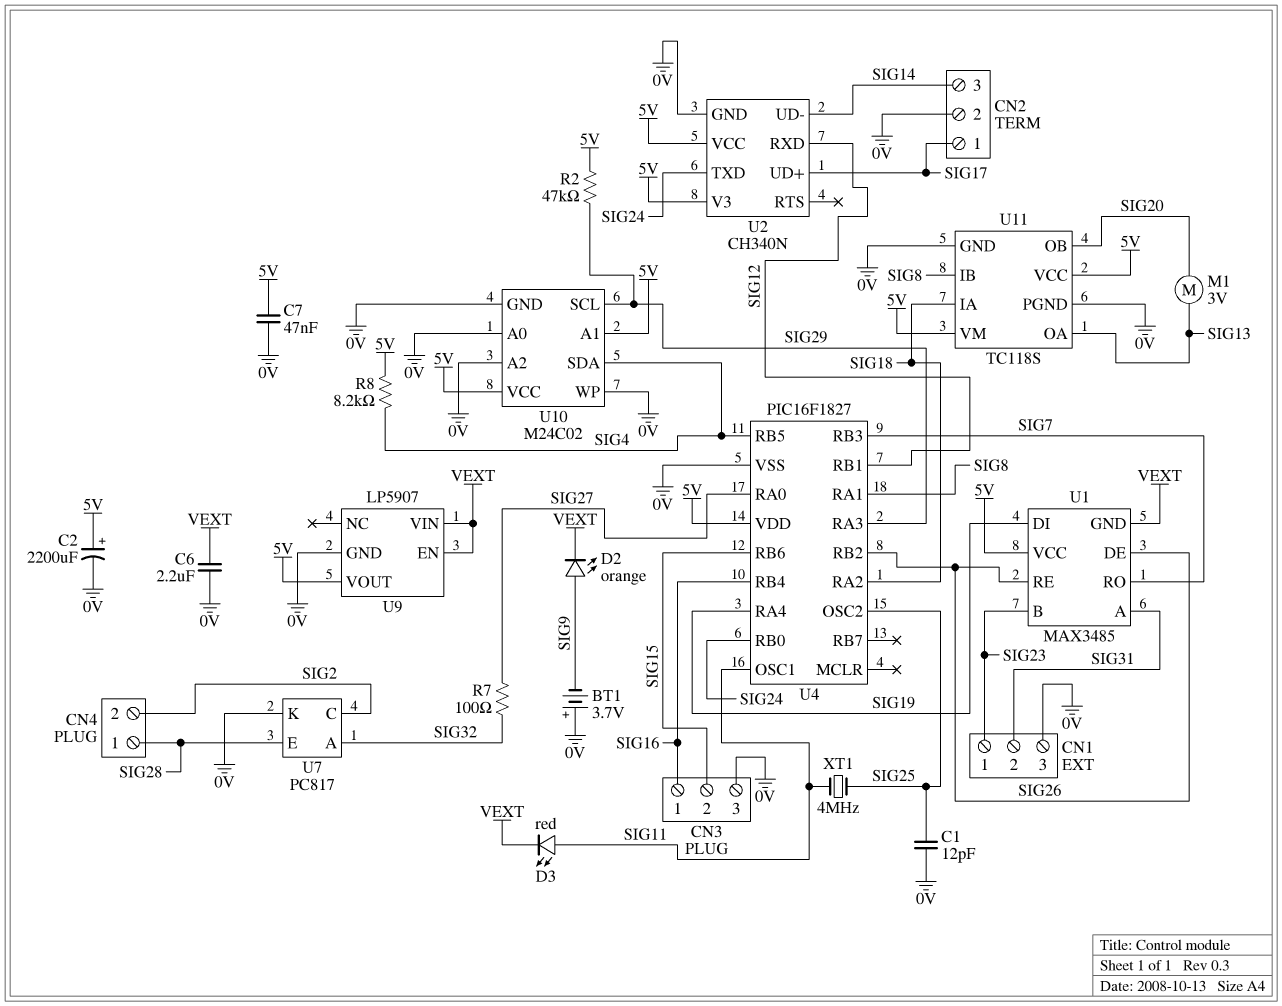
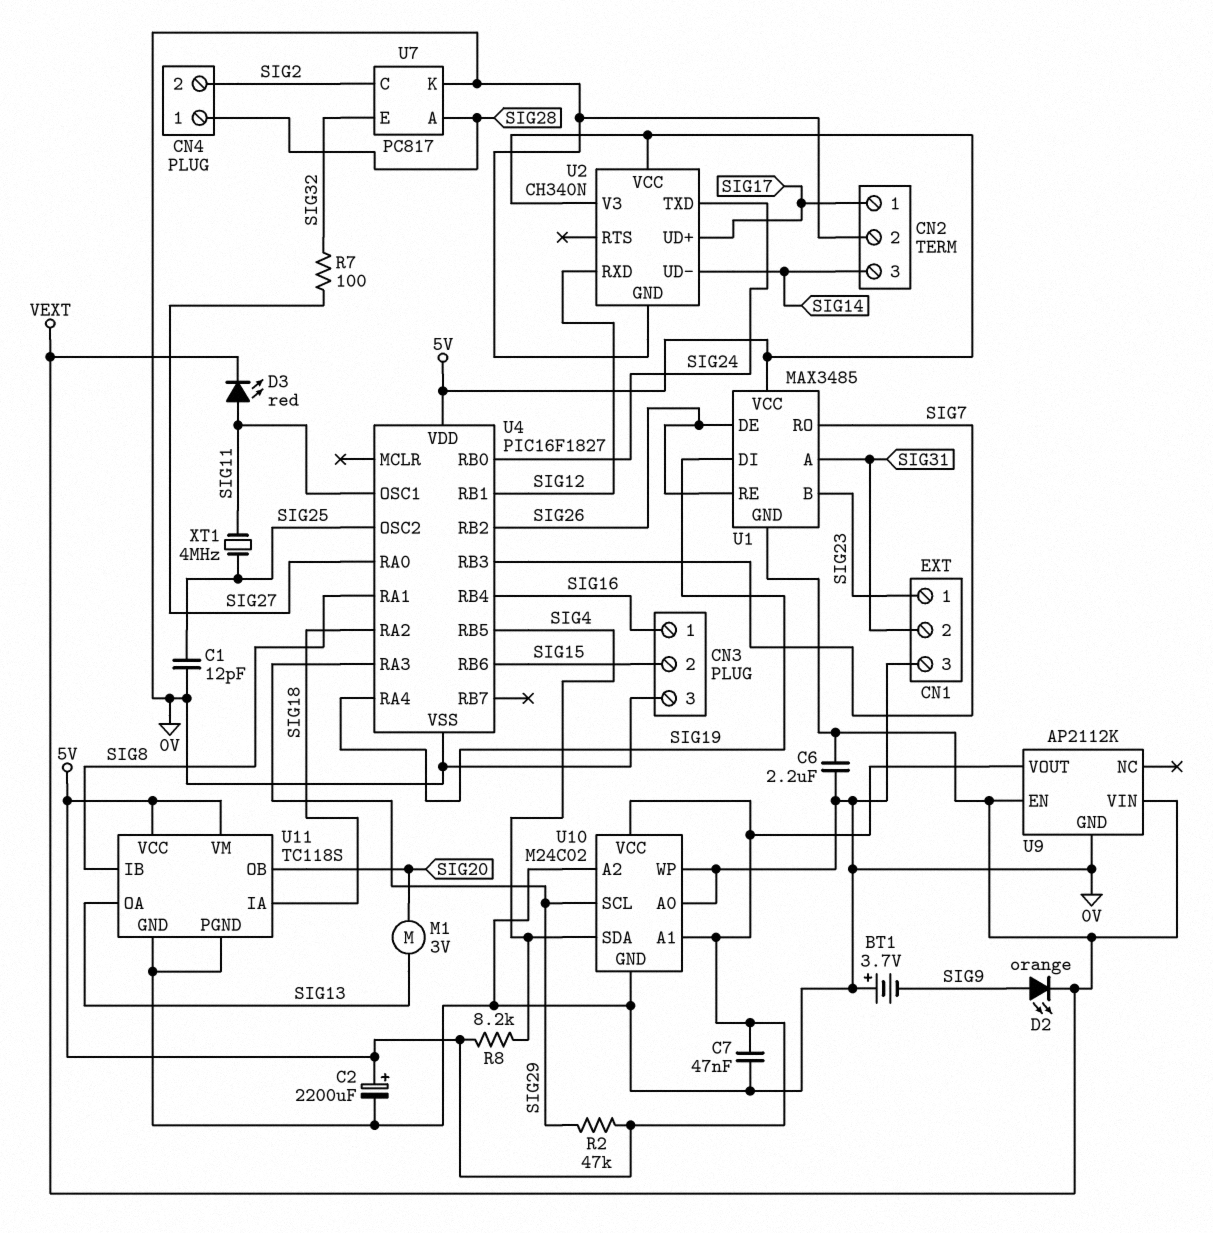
U7 pin A: SIG32 -> SIG28
U7 pin E: SIG28 -> SIG32
U9: LP5907 -> AP2112K

